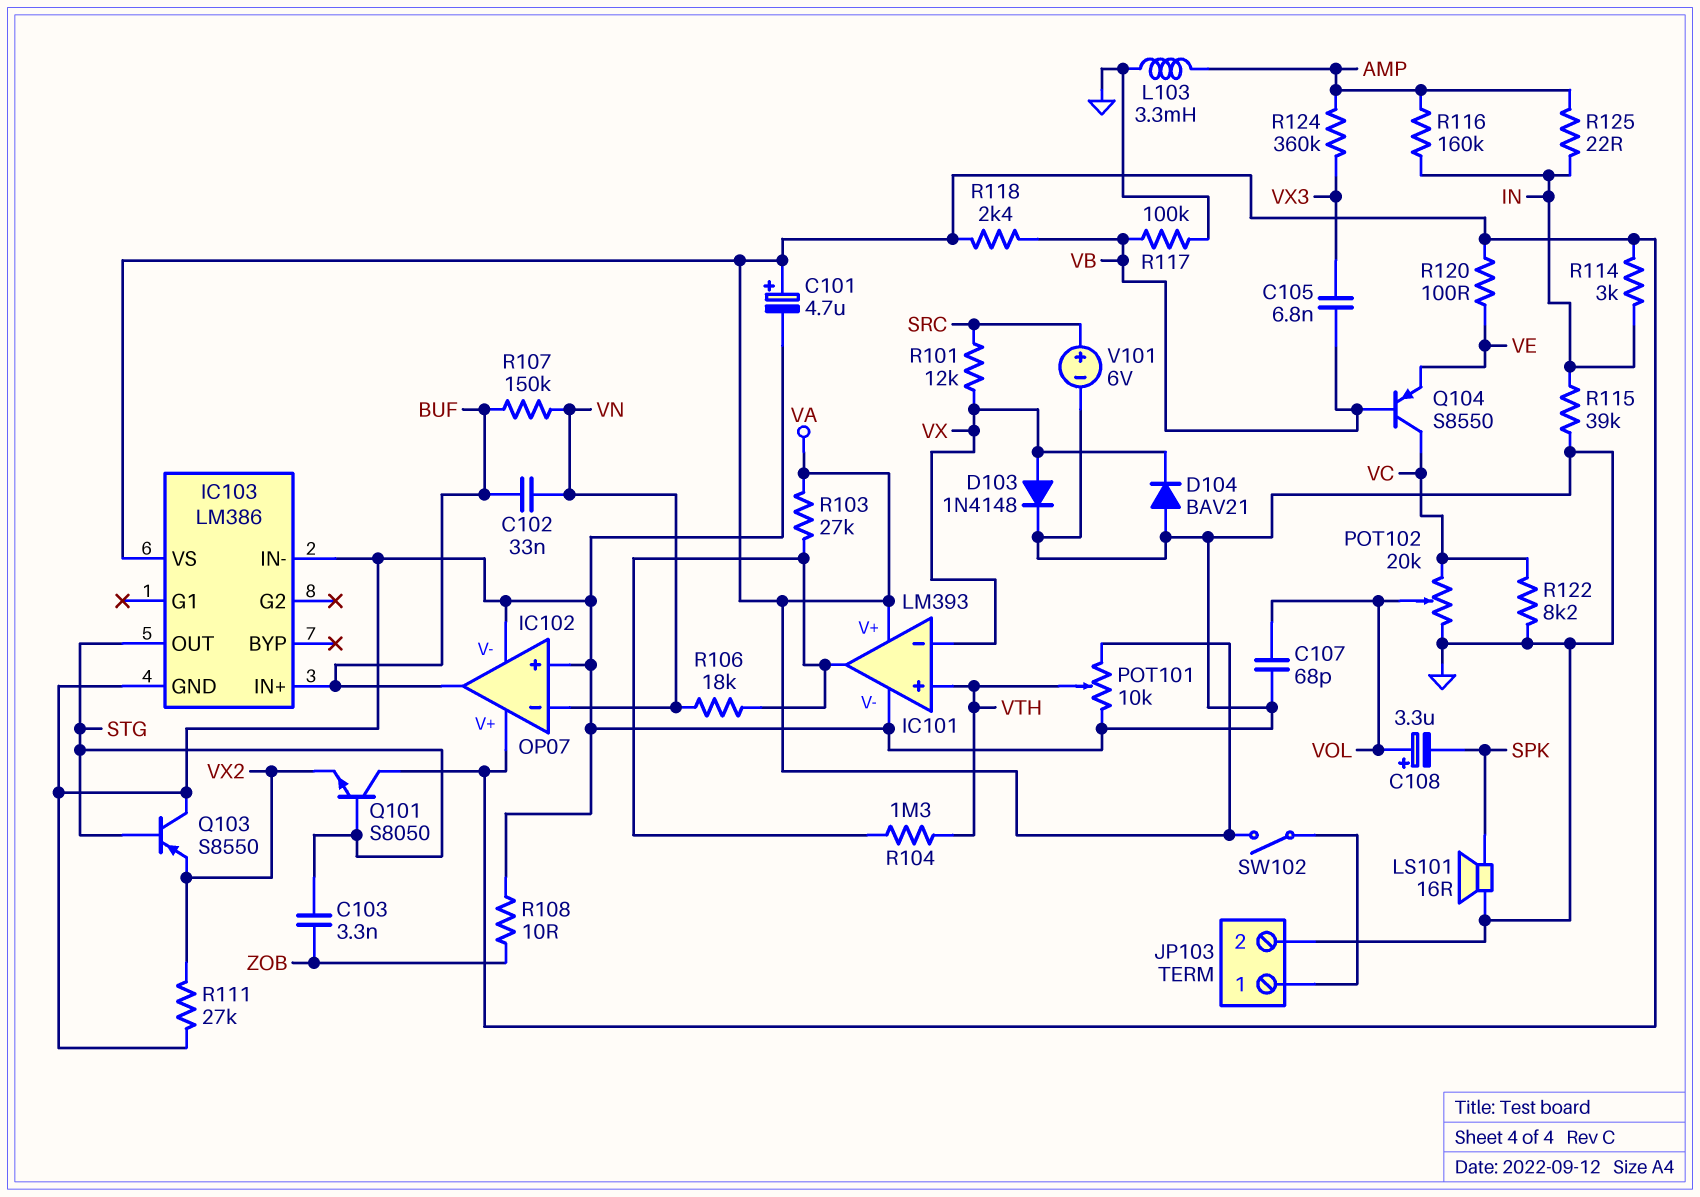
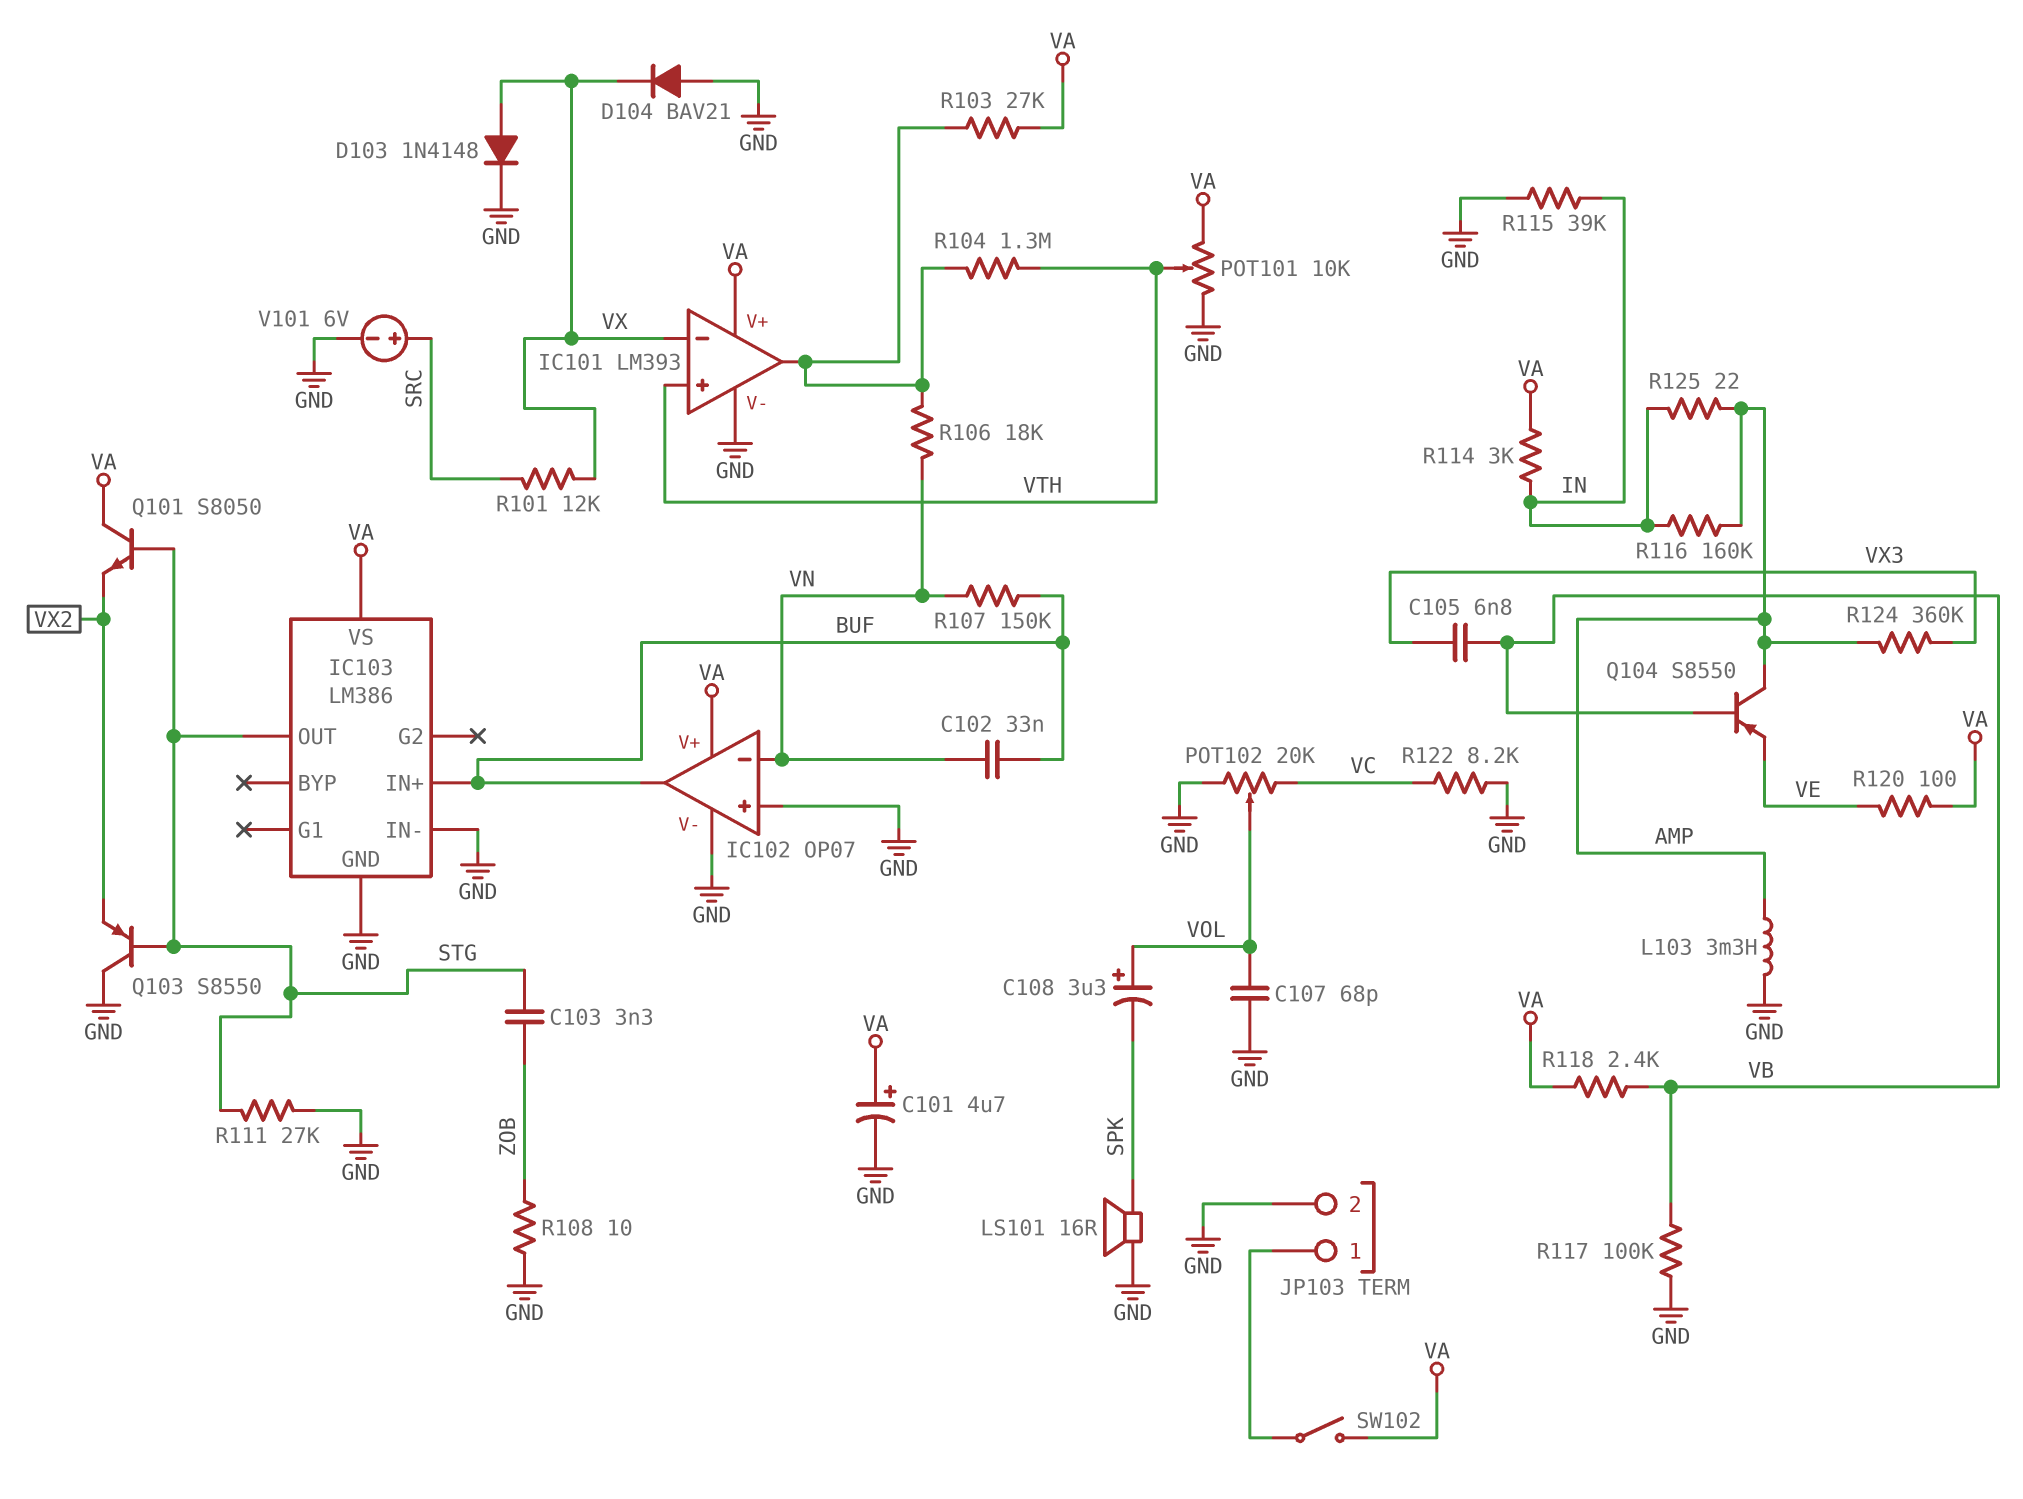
Q104: PNP S8550 (B VB, C VC, E VE) -> PNP S8550 (B VB, C AMP, E VE)
R111: 27k (GND, VX2) -> 27k (GND, STG)

